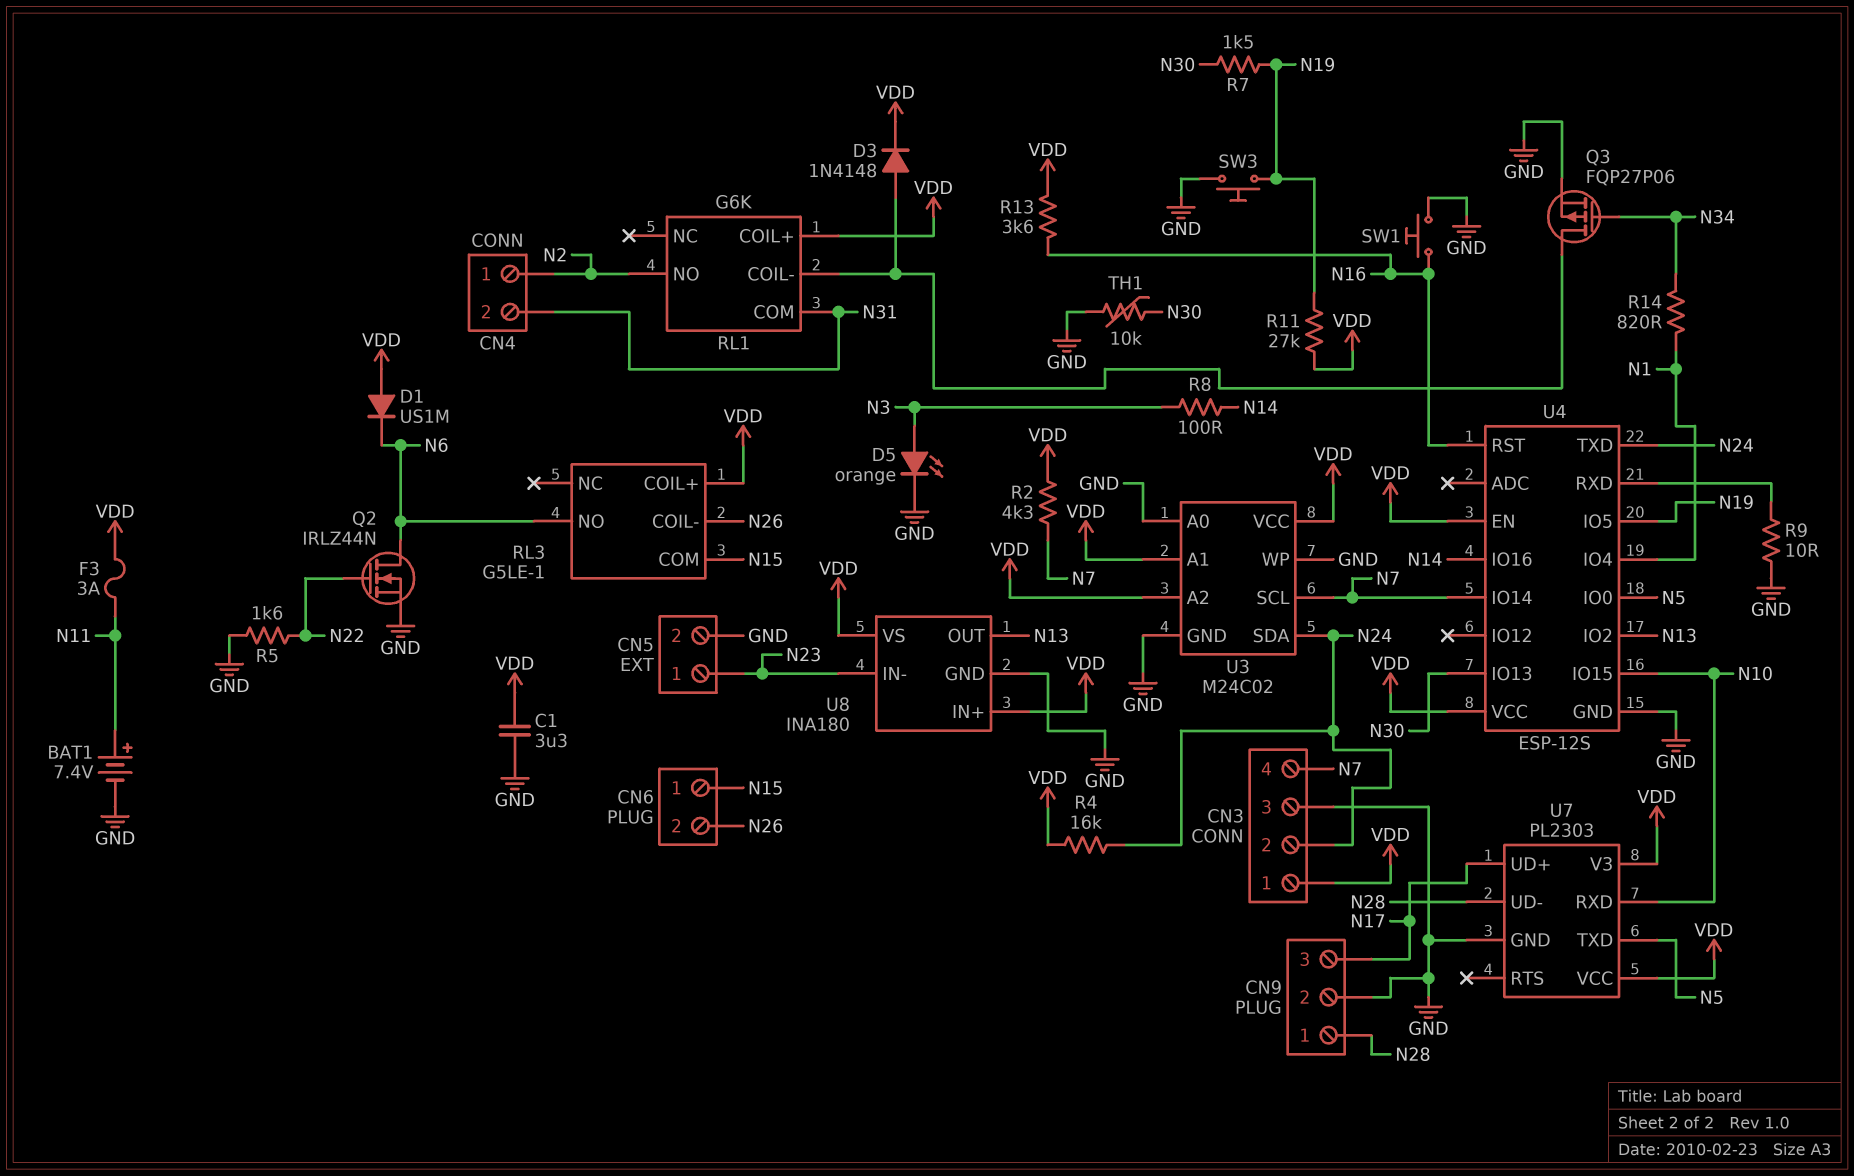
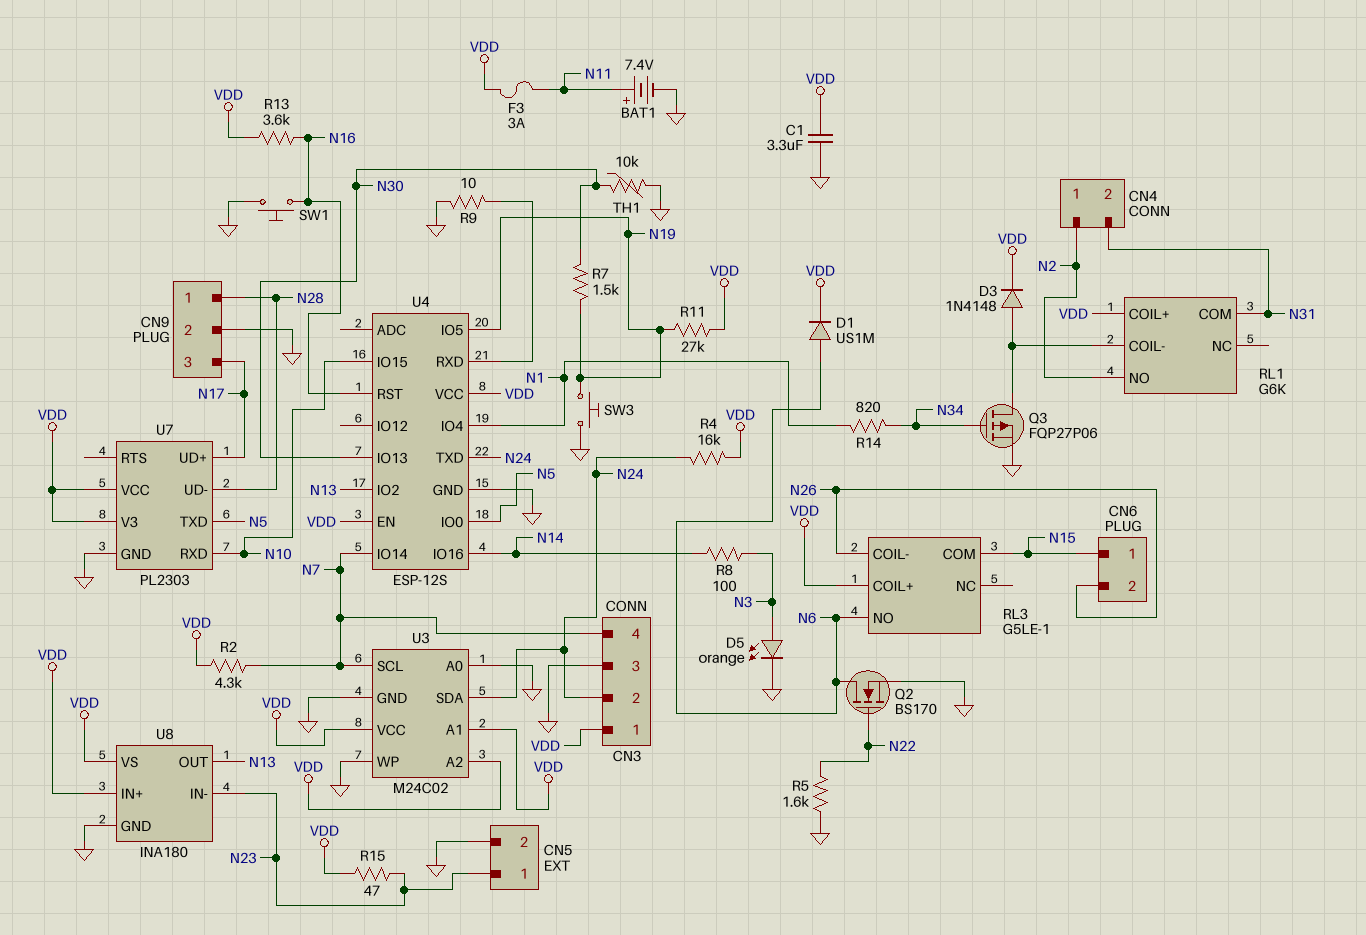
D1: diode US1M (A VDD, K N6) -> diode US1M (A N6, K VDD)
Q2: NMOS IRLZ44N (G N22, D N6, S GND) -> NMOS BS170 (G N22, D N6, S GND)
R15: none -> 47 (N23, VDD)

